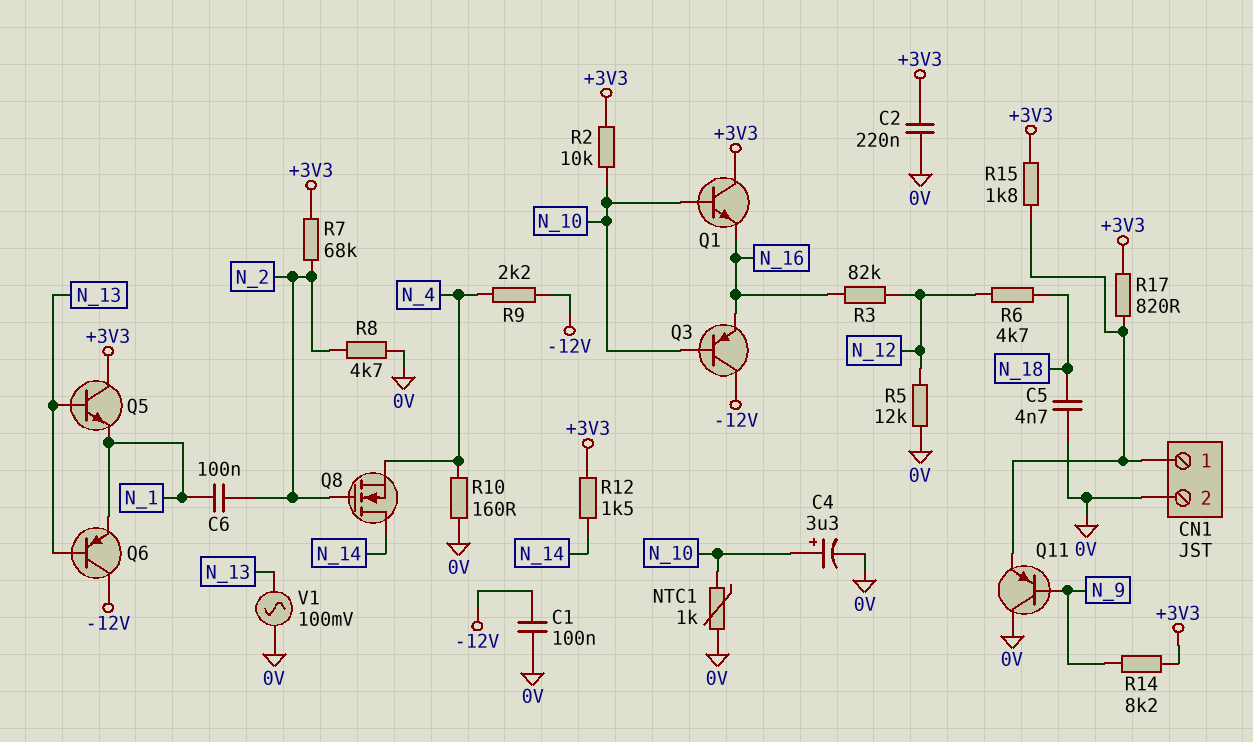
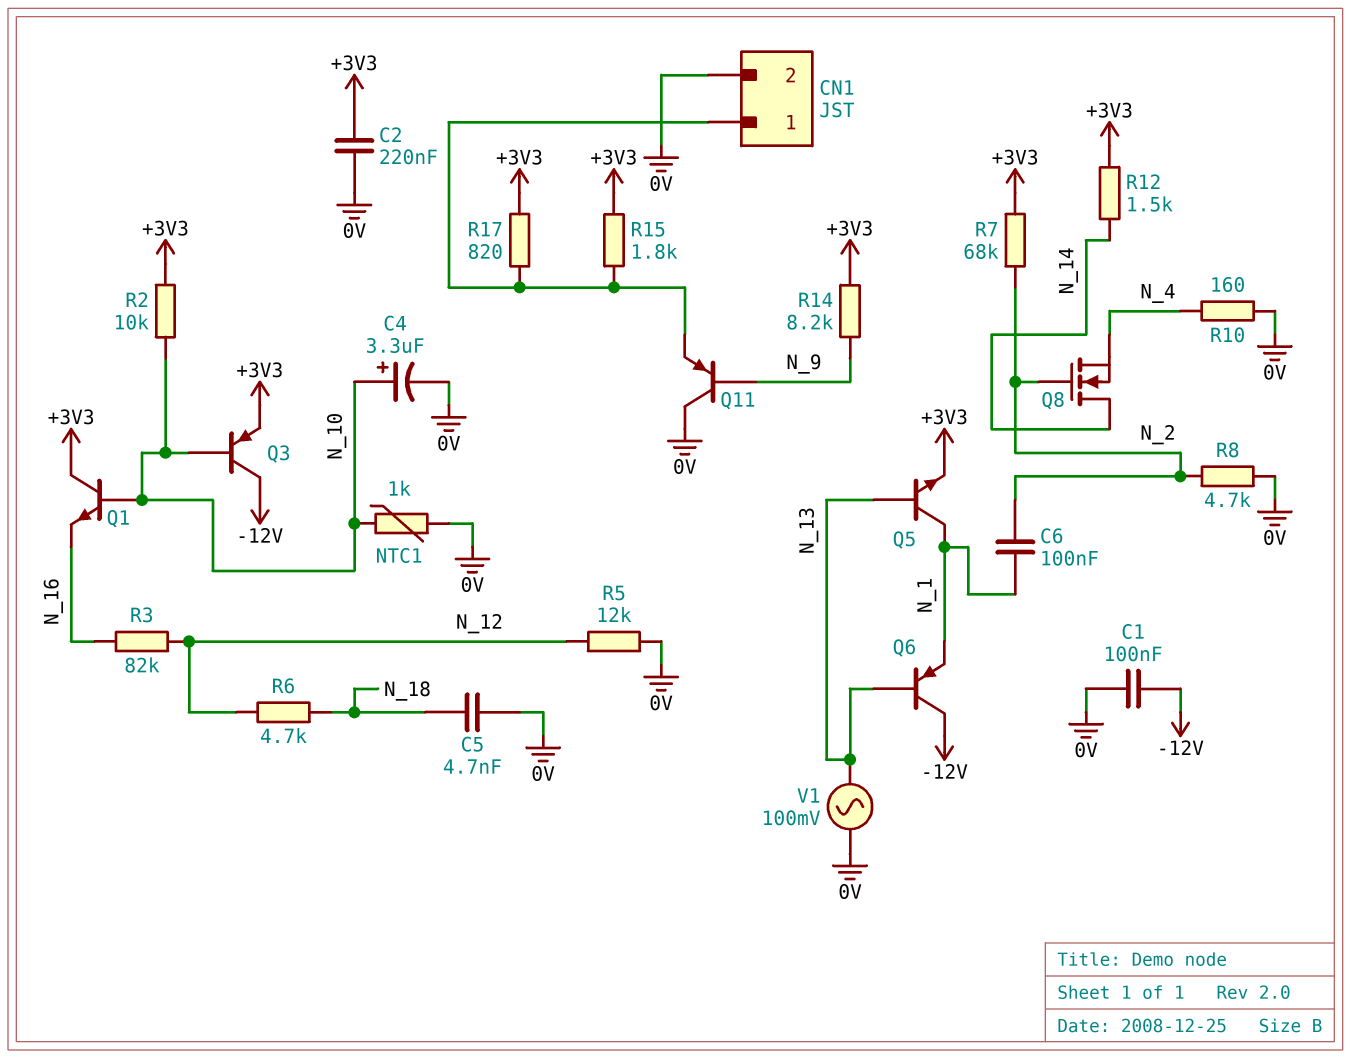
Q3: PNP (B N_10, C -12V, E N_16) -> PNP (B N_10, C -12V, E +3V3)
Q5: NPN (B N_13, C +3V3, E N_1) -> NPN (B N_13, C N_1, E +3V3)
R9: 2.2k (-12V, N_4) -> none

